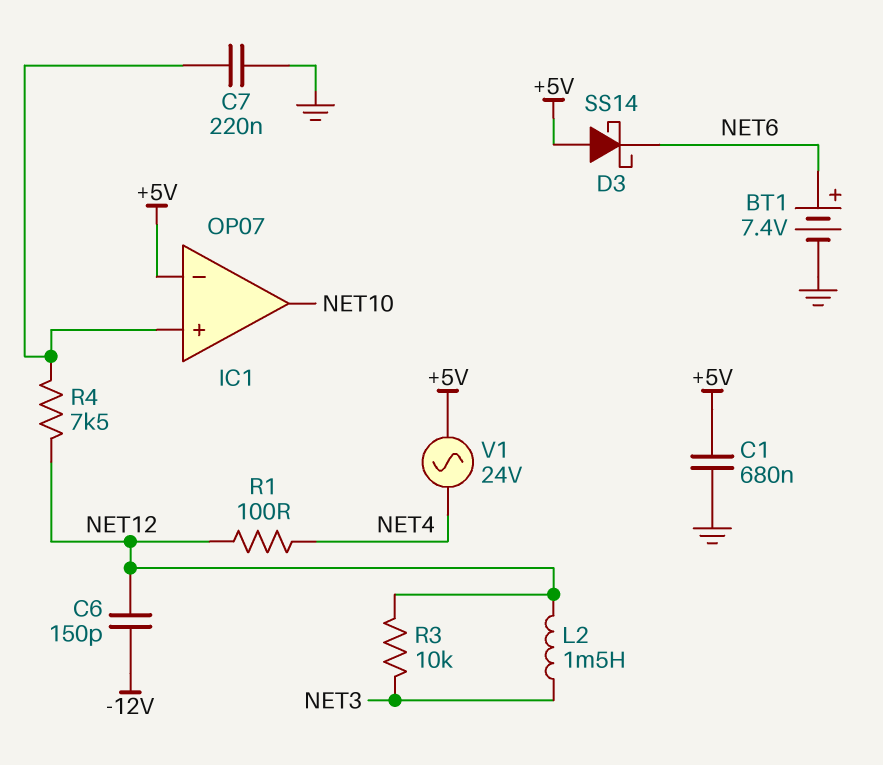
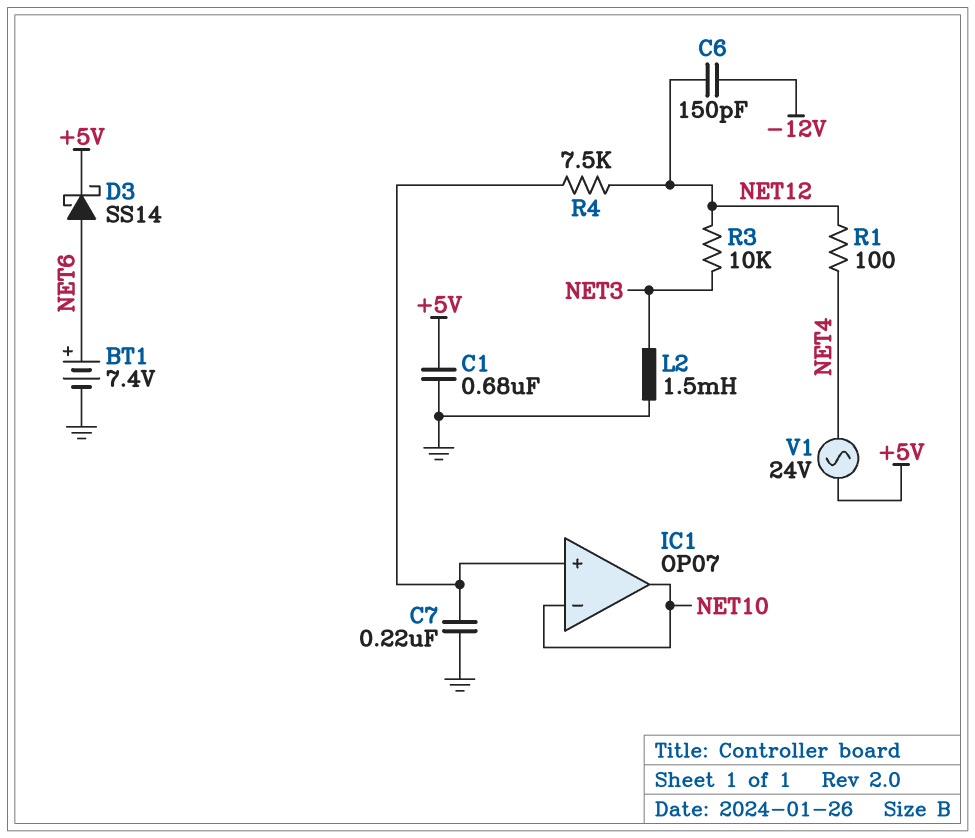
D3: schottky SS14 (A +5V, K NET6) -> schottky SS14 (A NET6, K +5V)
IC1 pin in-: +5V -> NET10
L2: 1.5mH (NET3, NET12) -> 1.5mH (GND, NET3)

